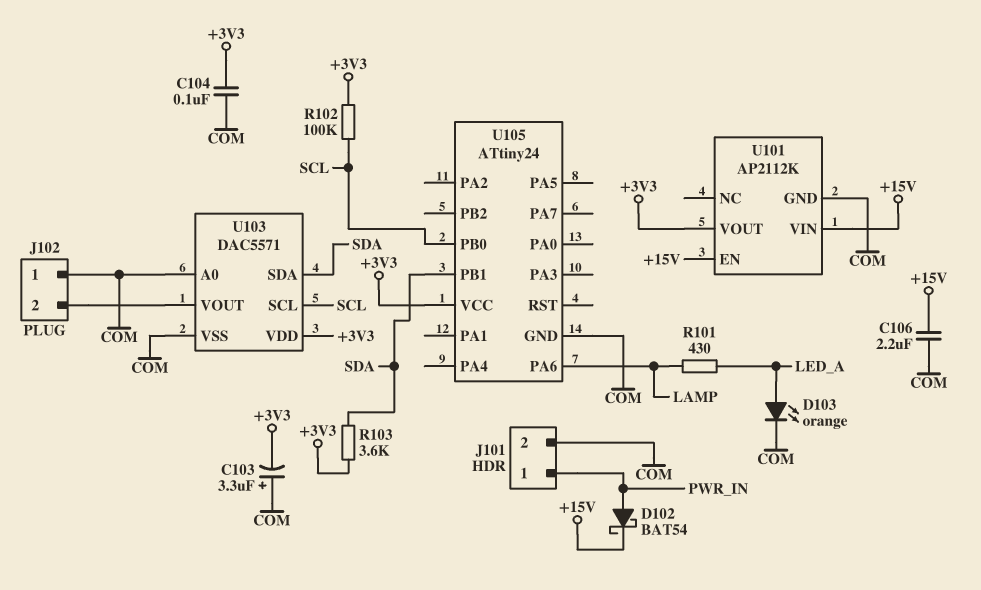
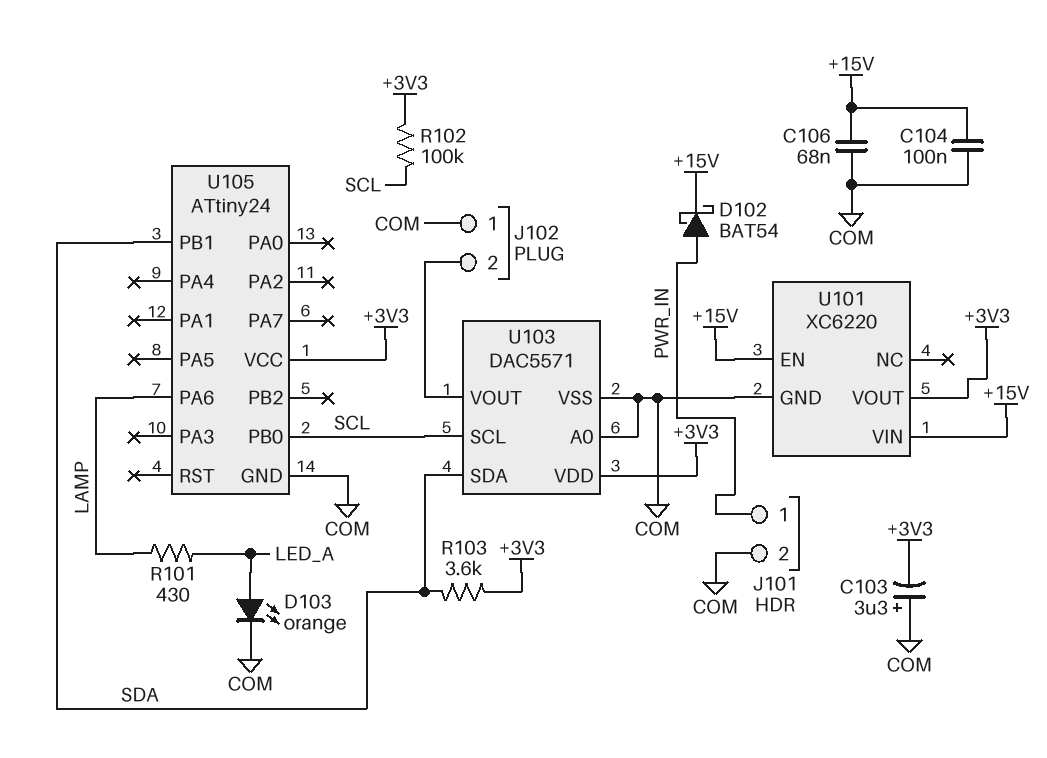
C104: 100nF (+3V3, COM) -> 100nF (+15V, COM)
C106: 2.2uF (+15V, COM) -> 68nF (+15V, COM)
U101: AP2112K -> XC6220

